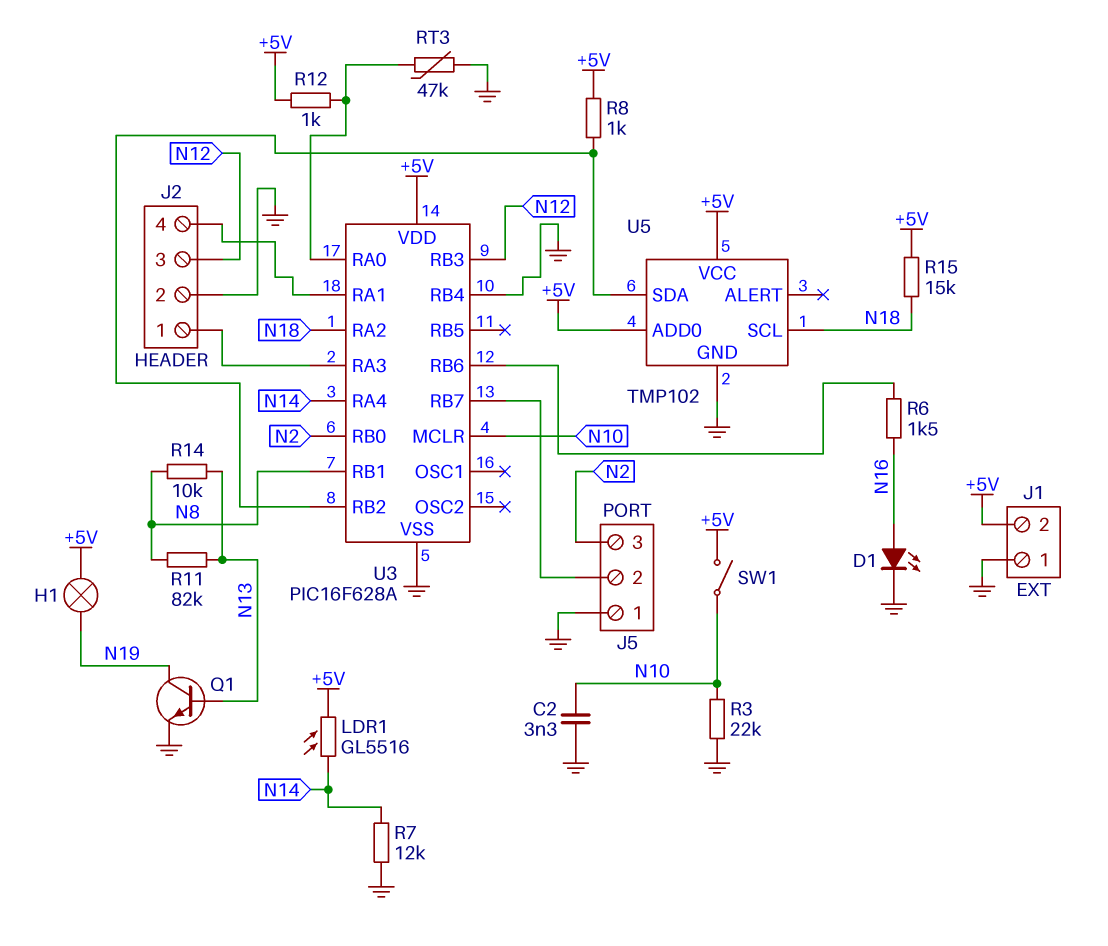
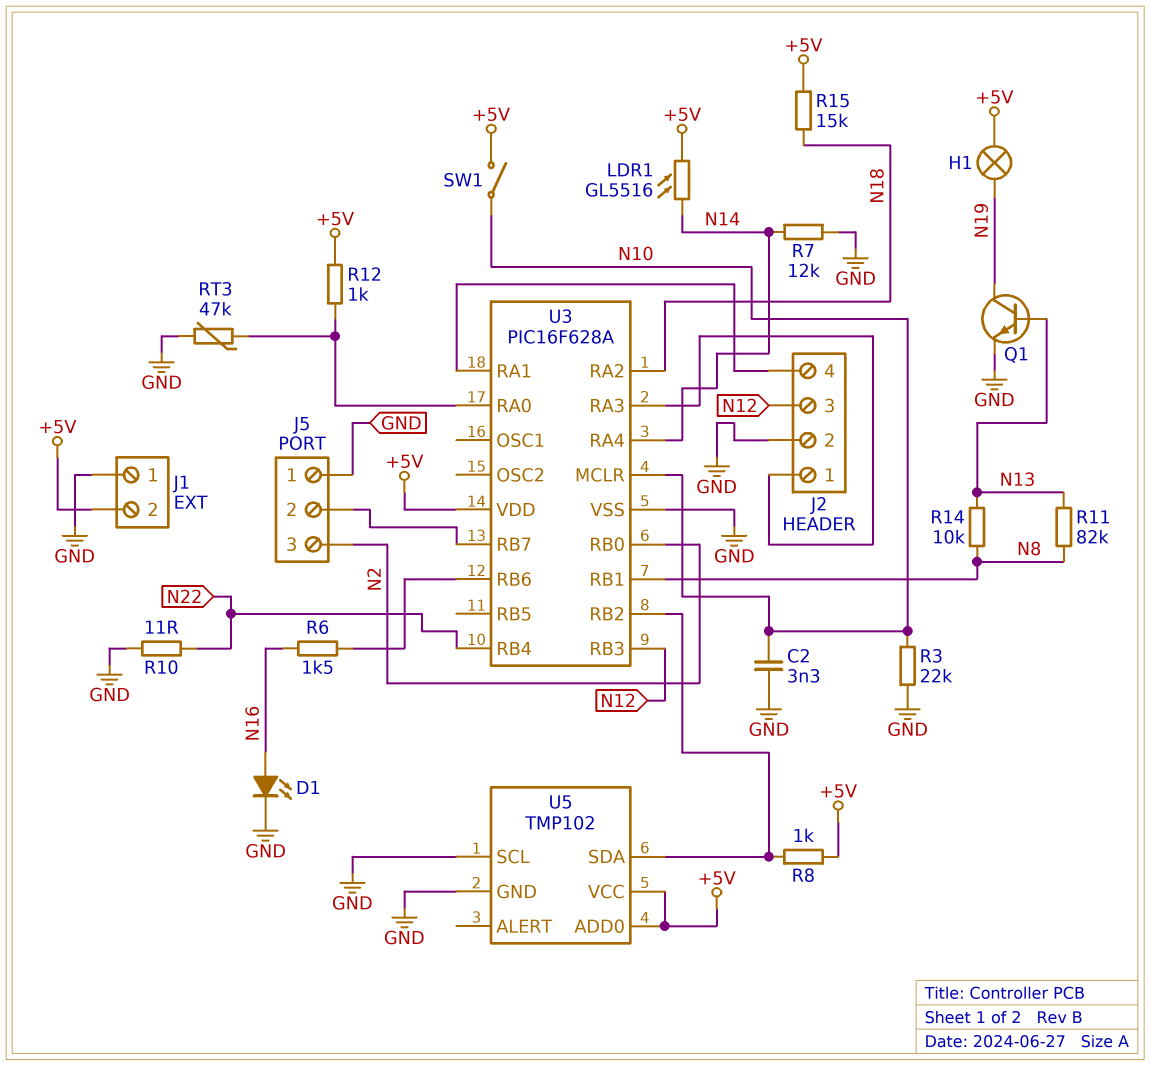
R10: none -> 11 (GND, N22)
U3 pin RB4: GND -> N22
U5 pin SCL: N18 -> GND

